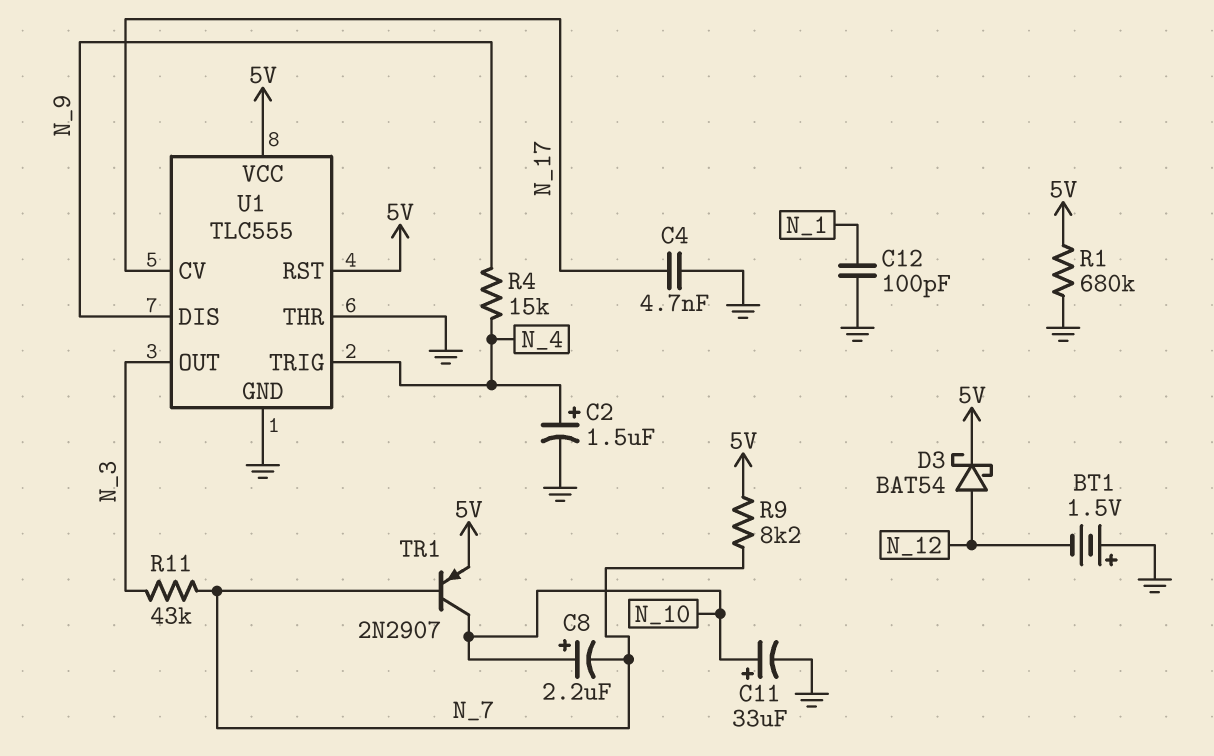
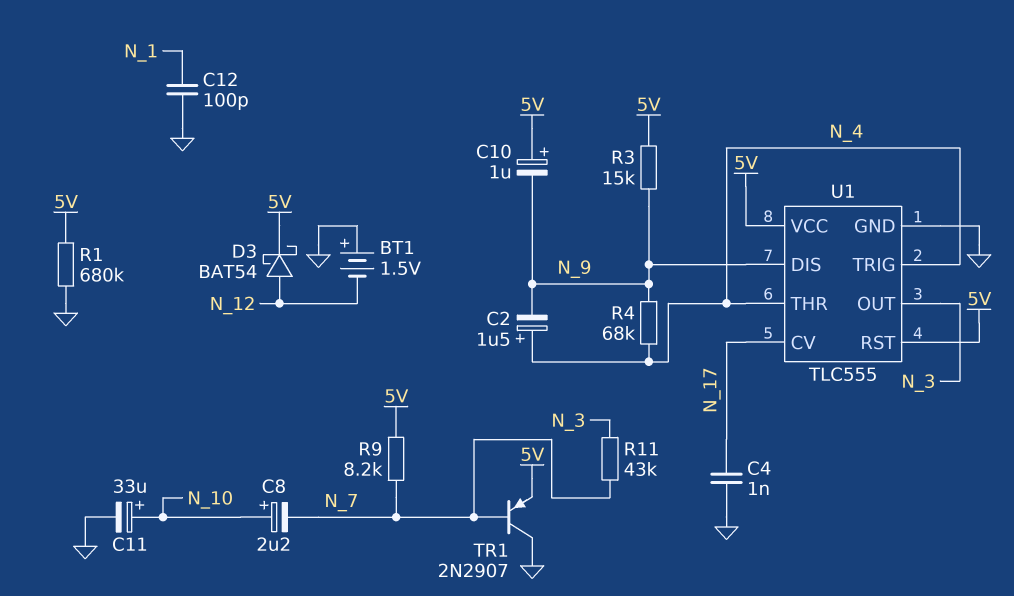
C2: 1.5uF (plus N_4, minus GND) -> 1.5uF (plus N_4, minus N_9)
C4: 4.7nF (GND, N_17) -> 1nF (GND, N_17)
C10: none -> 1uF (plus 5V, minus N_9)
R3: none -> 15k (5V, N_9)
R4: 15k (N_4, N_9) -> 68k (N_4, N_9)
TR1: PNP 2N2907 (B N_7, C N_10, E 5V) -> PNP 2N2907 (B N_7, C GND, E 5V)
U1 pin THR: GND -> N_4

